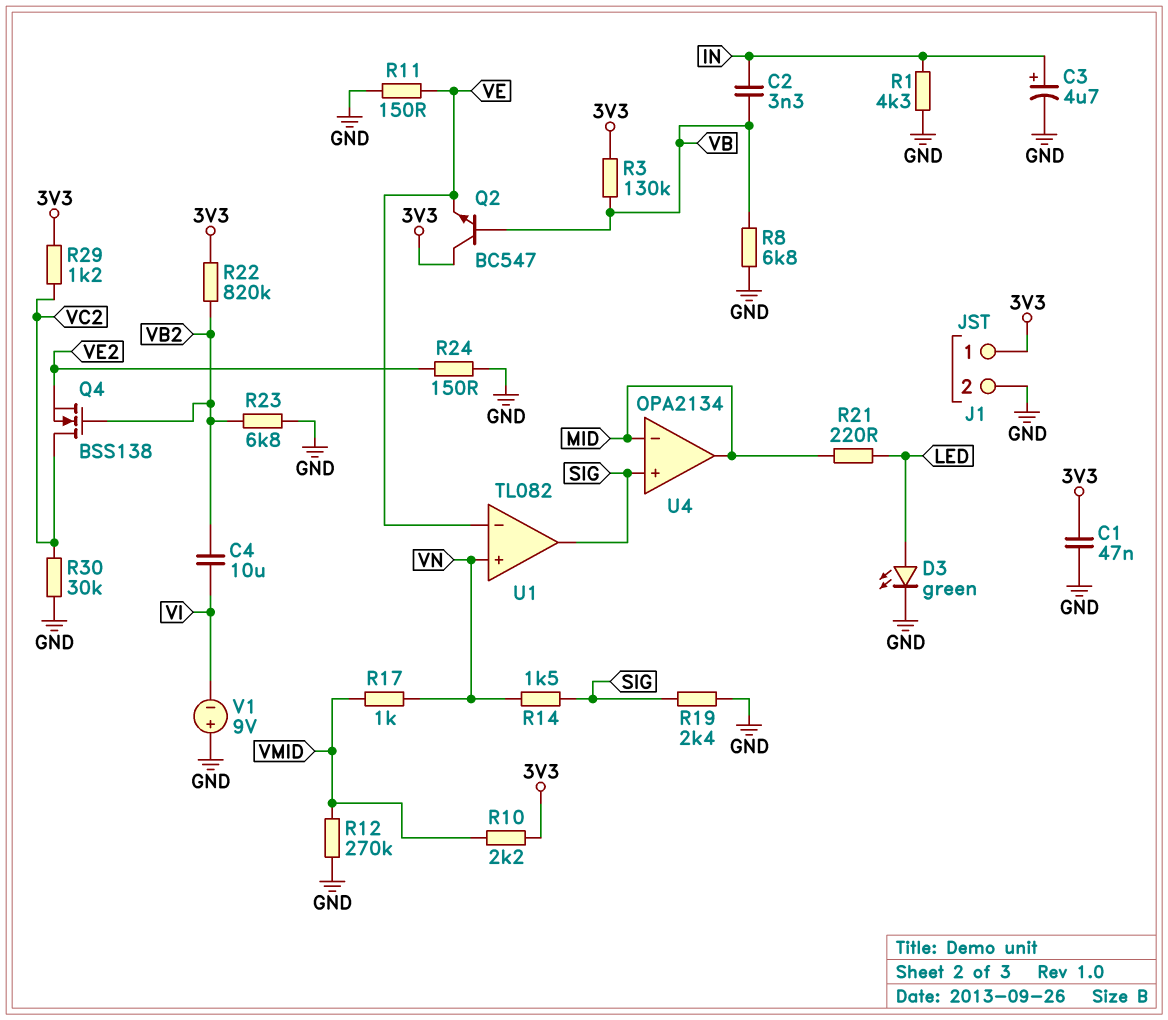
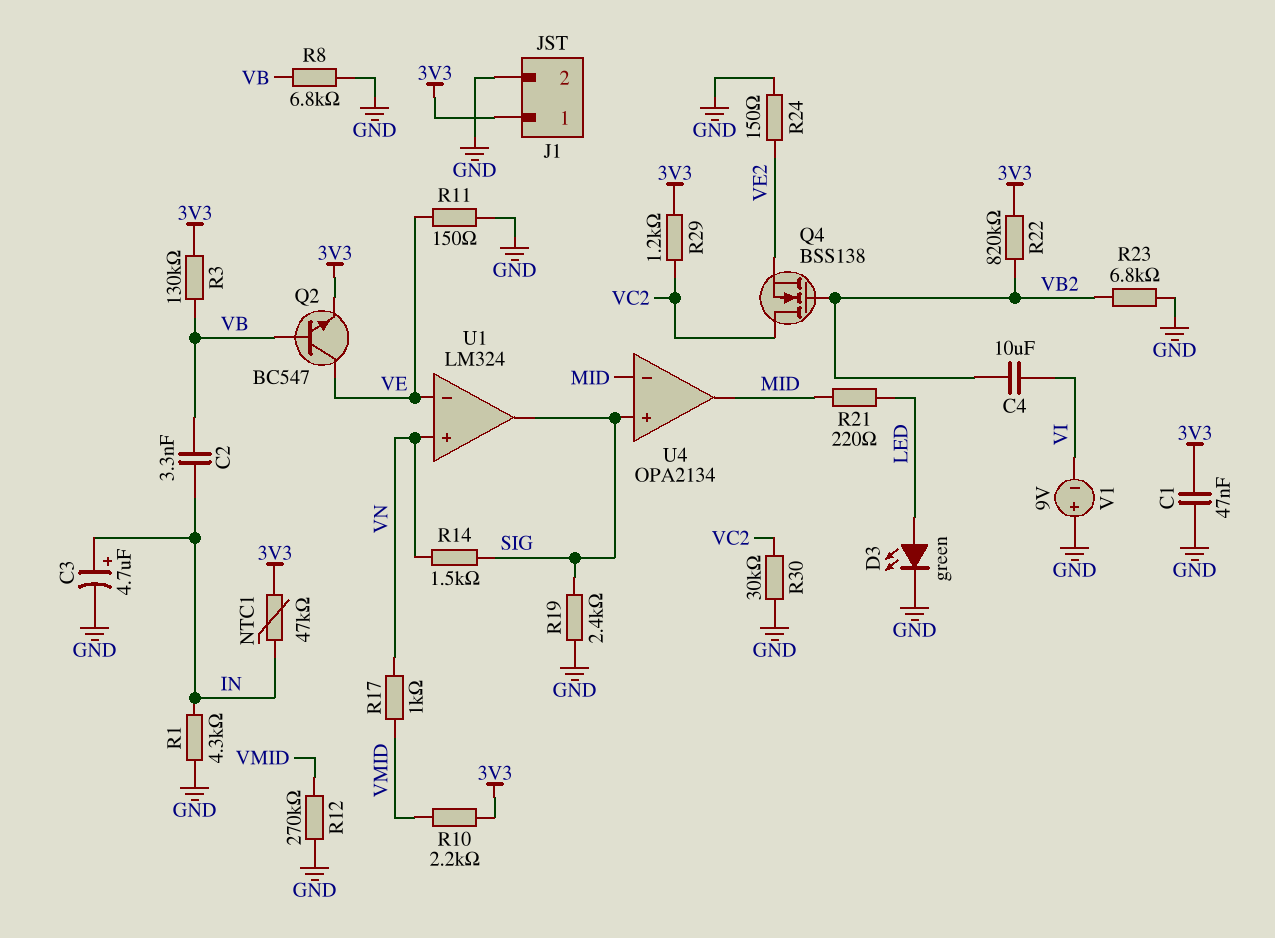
NTC1: none -> 47k (3V3, IN)
Q2: NPN BC547 (B VB, C 3V3, E VE) -> NPN BC547 (B VB, C VE, E 3V3)
U1: TL082 -> LM324

